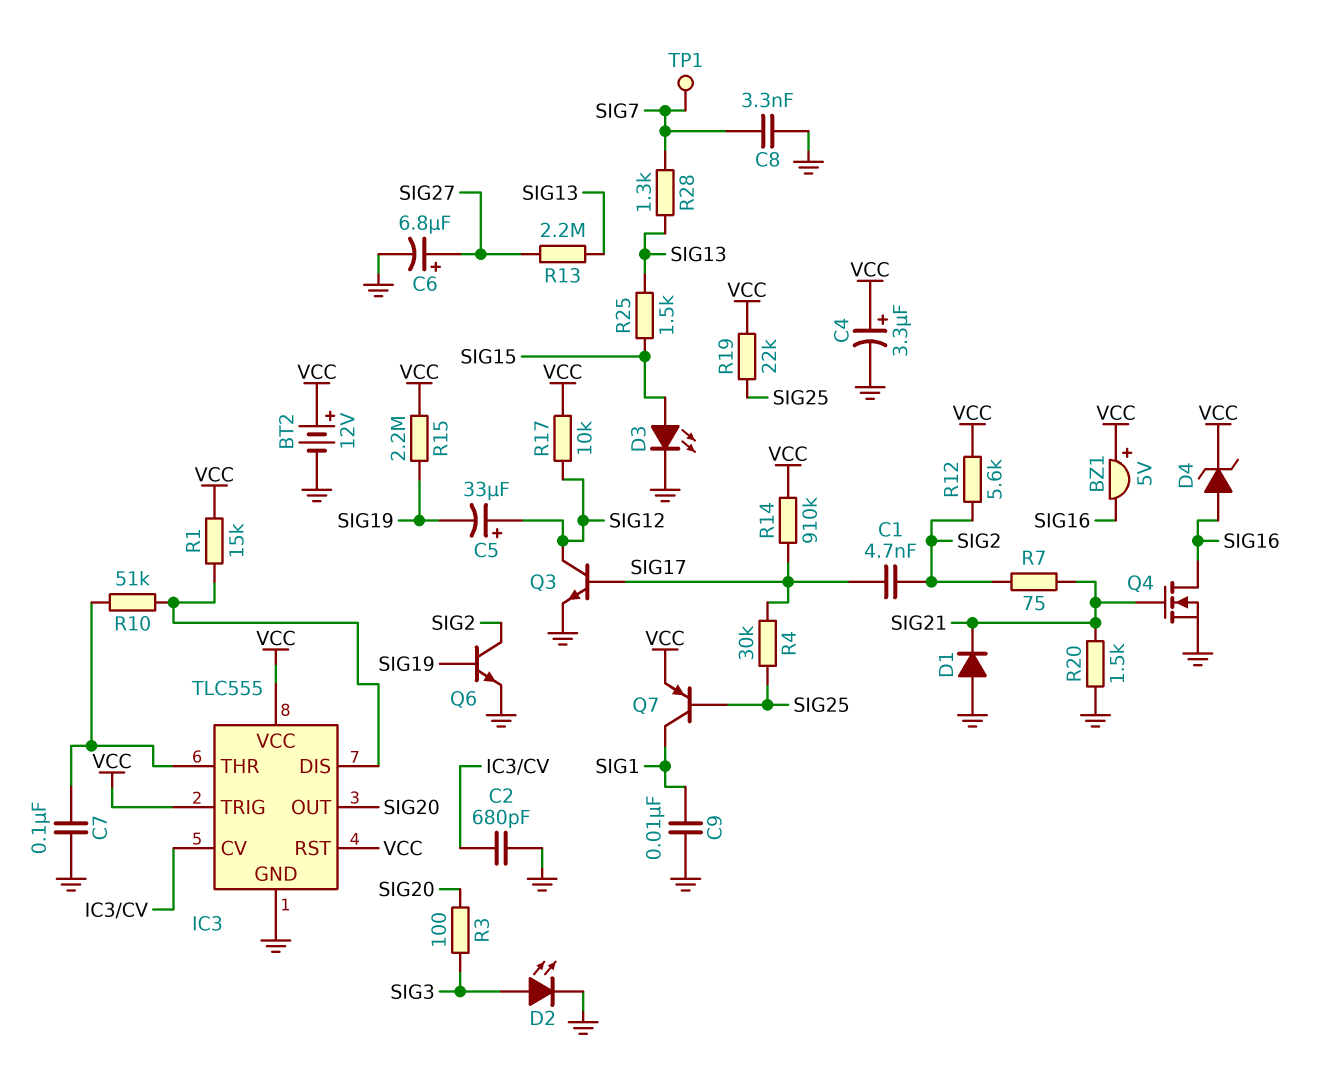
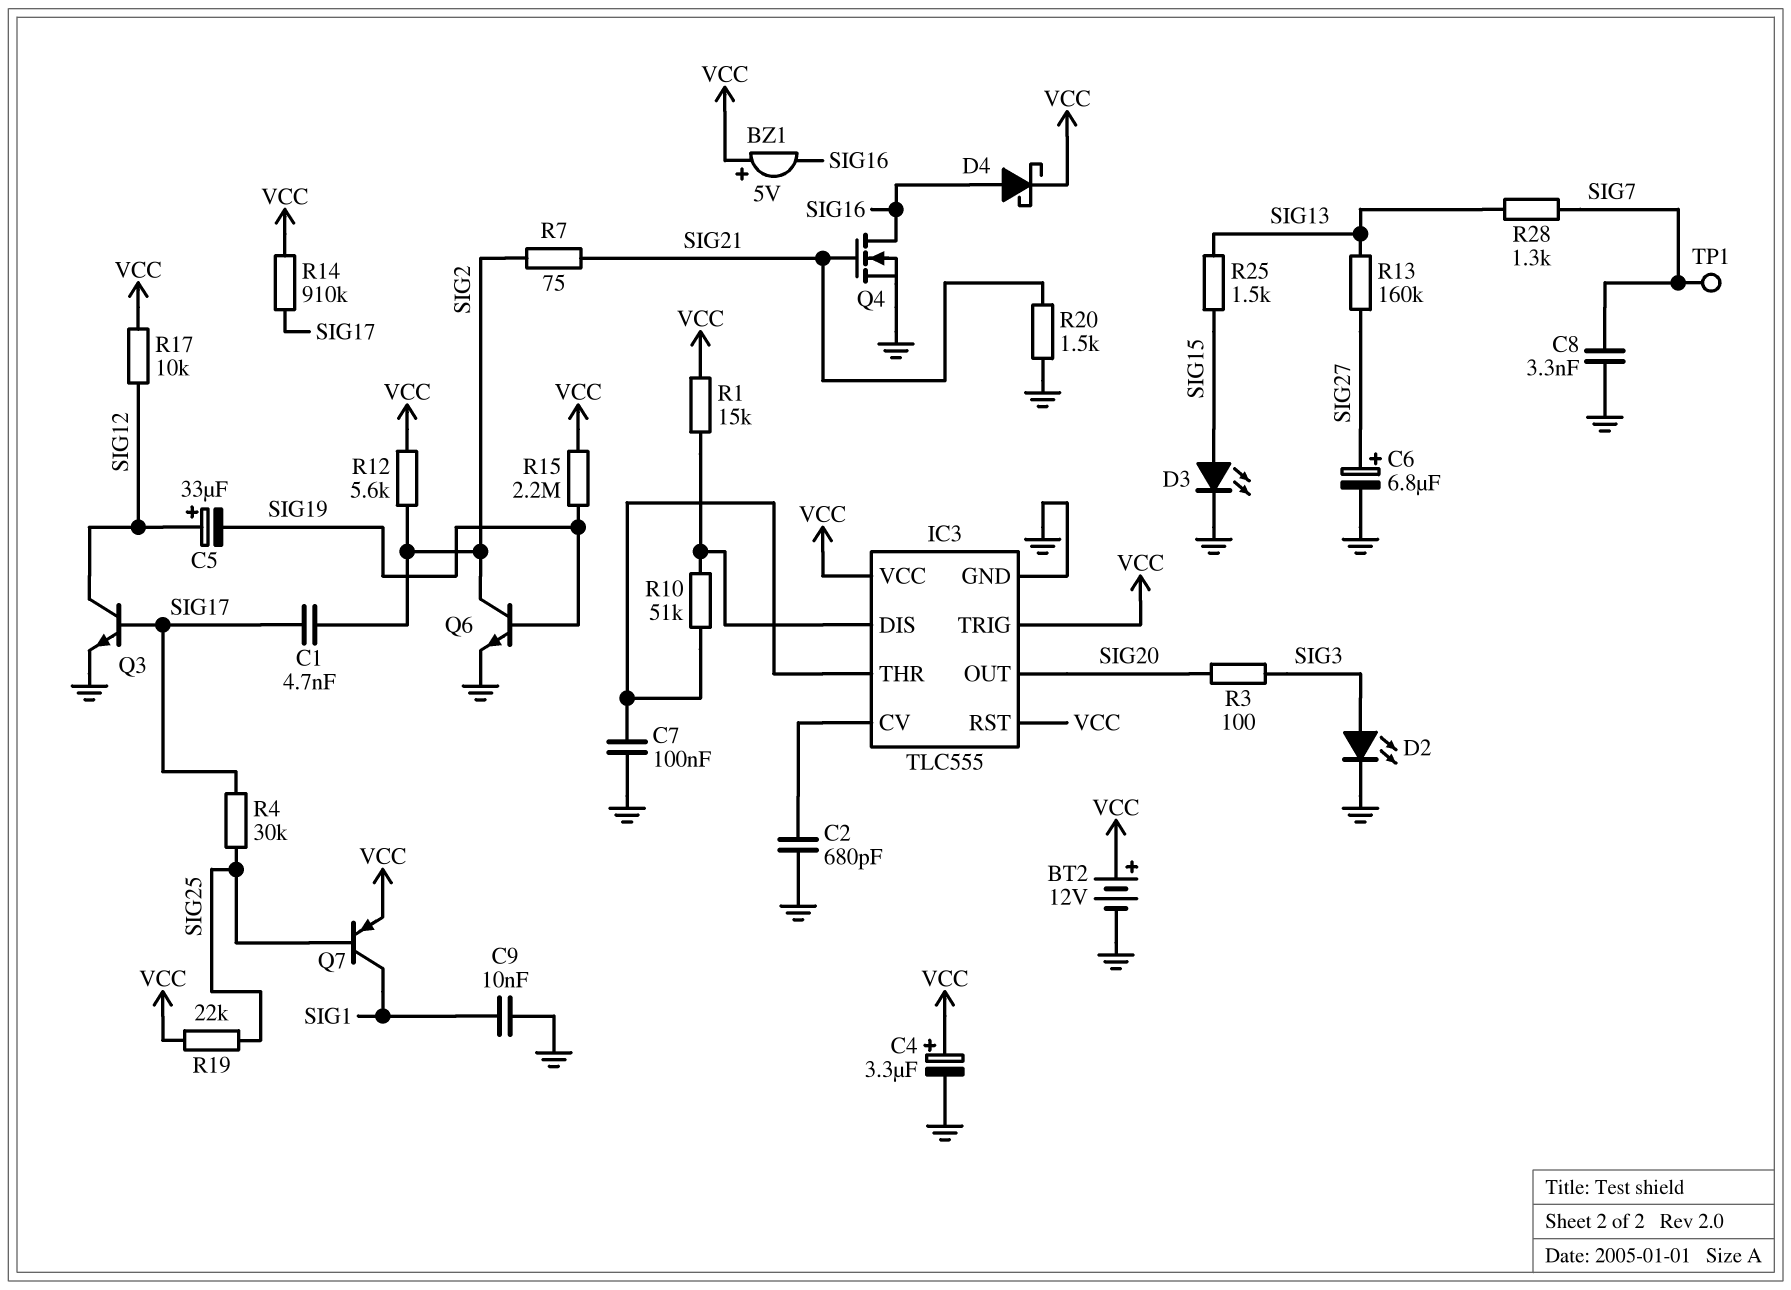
D1: diode (A GND, K SIG21) -> none
D4: zener (A SIG16, K VCC) -> schottky (A SIG16, K VCC)
R13: 2.2M (SIG13, SIG27) -> 160k (SIG13, SIG27)

